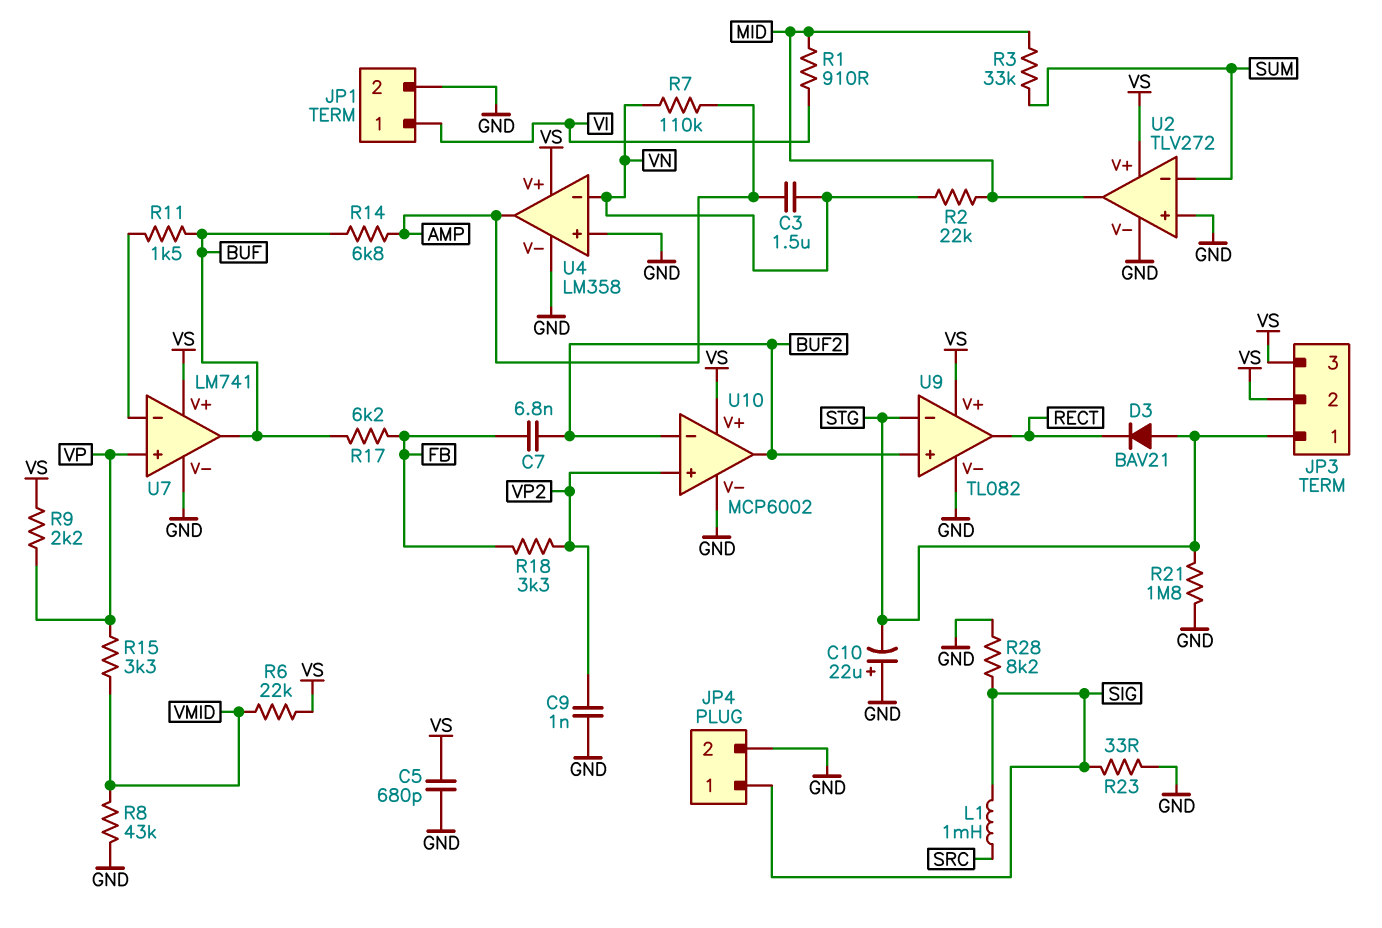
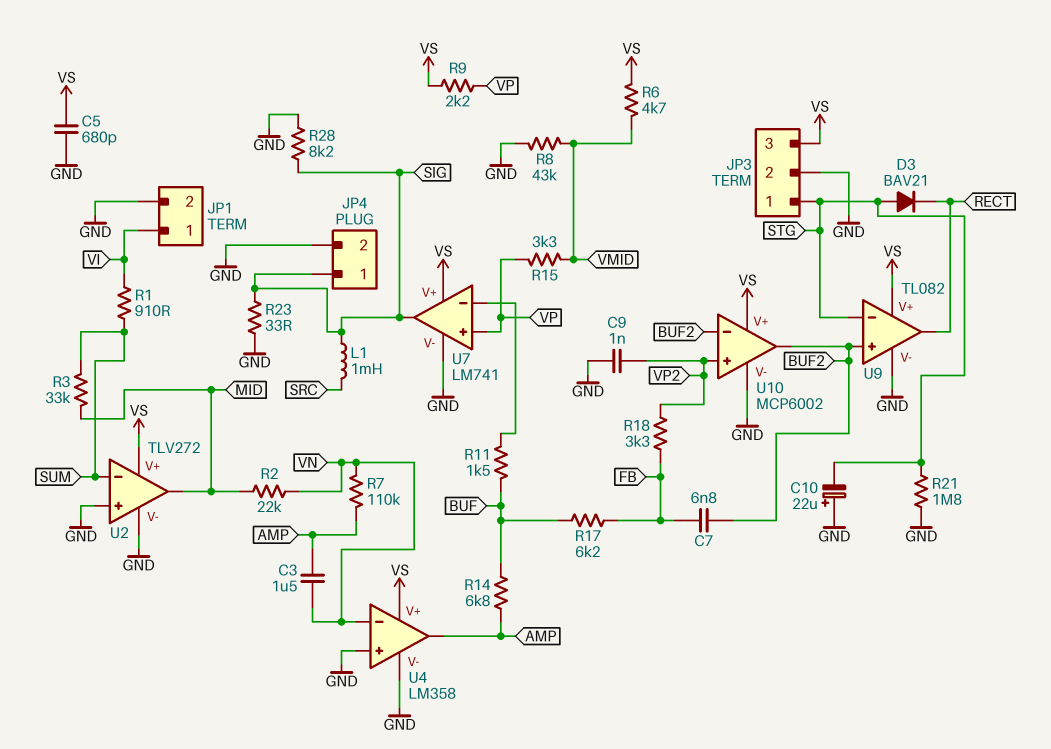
JP3 pin 2: VS -> GND
R1: 910 (MID, VI) -> 910 (SUM, VI)
R6: 22k (VMID, VS) -> 4.7k (VMID, VS)
U7 pin out: BUF -> SIG

